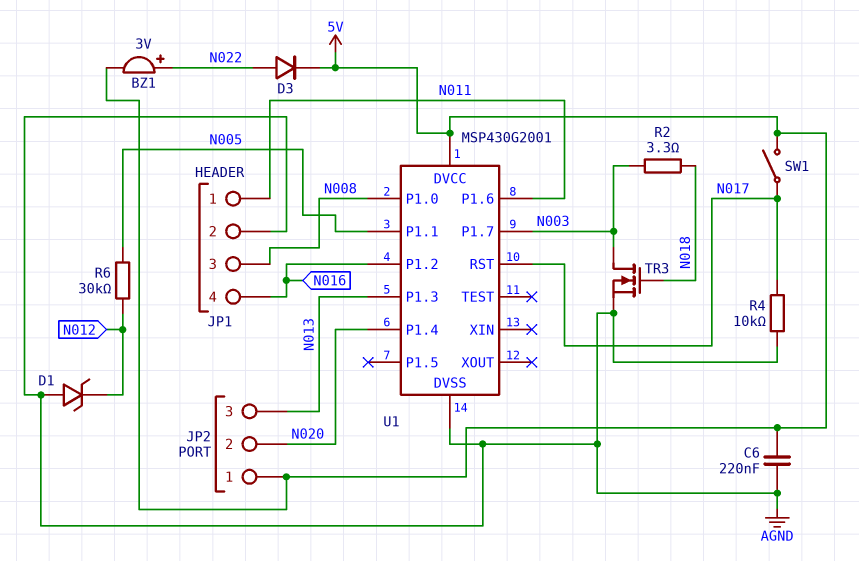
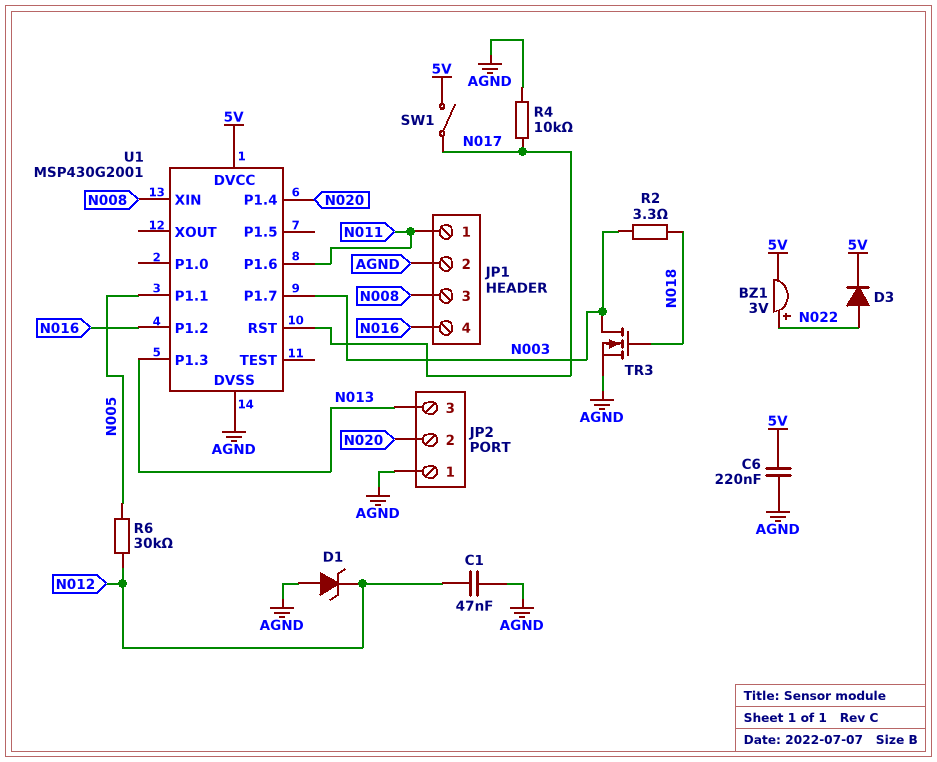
C1: none -> 47nF (AGND, N012)
JP2 pin 1: 5V -> AGND
U1 pin P1.0: N008 -> none
U1 pin XIN: none -> N008

